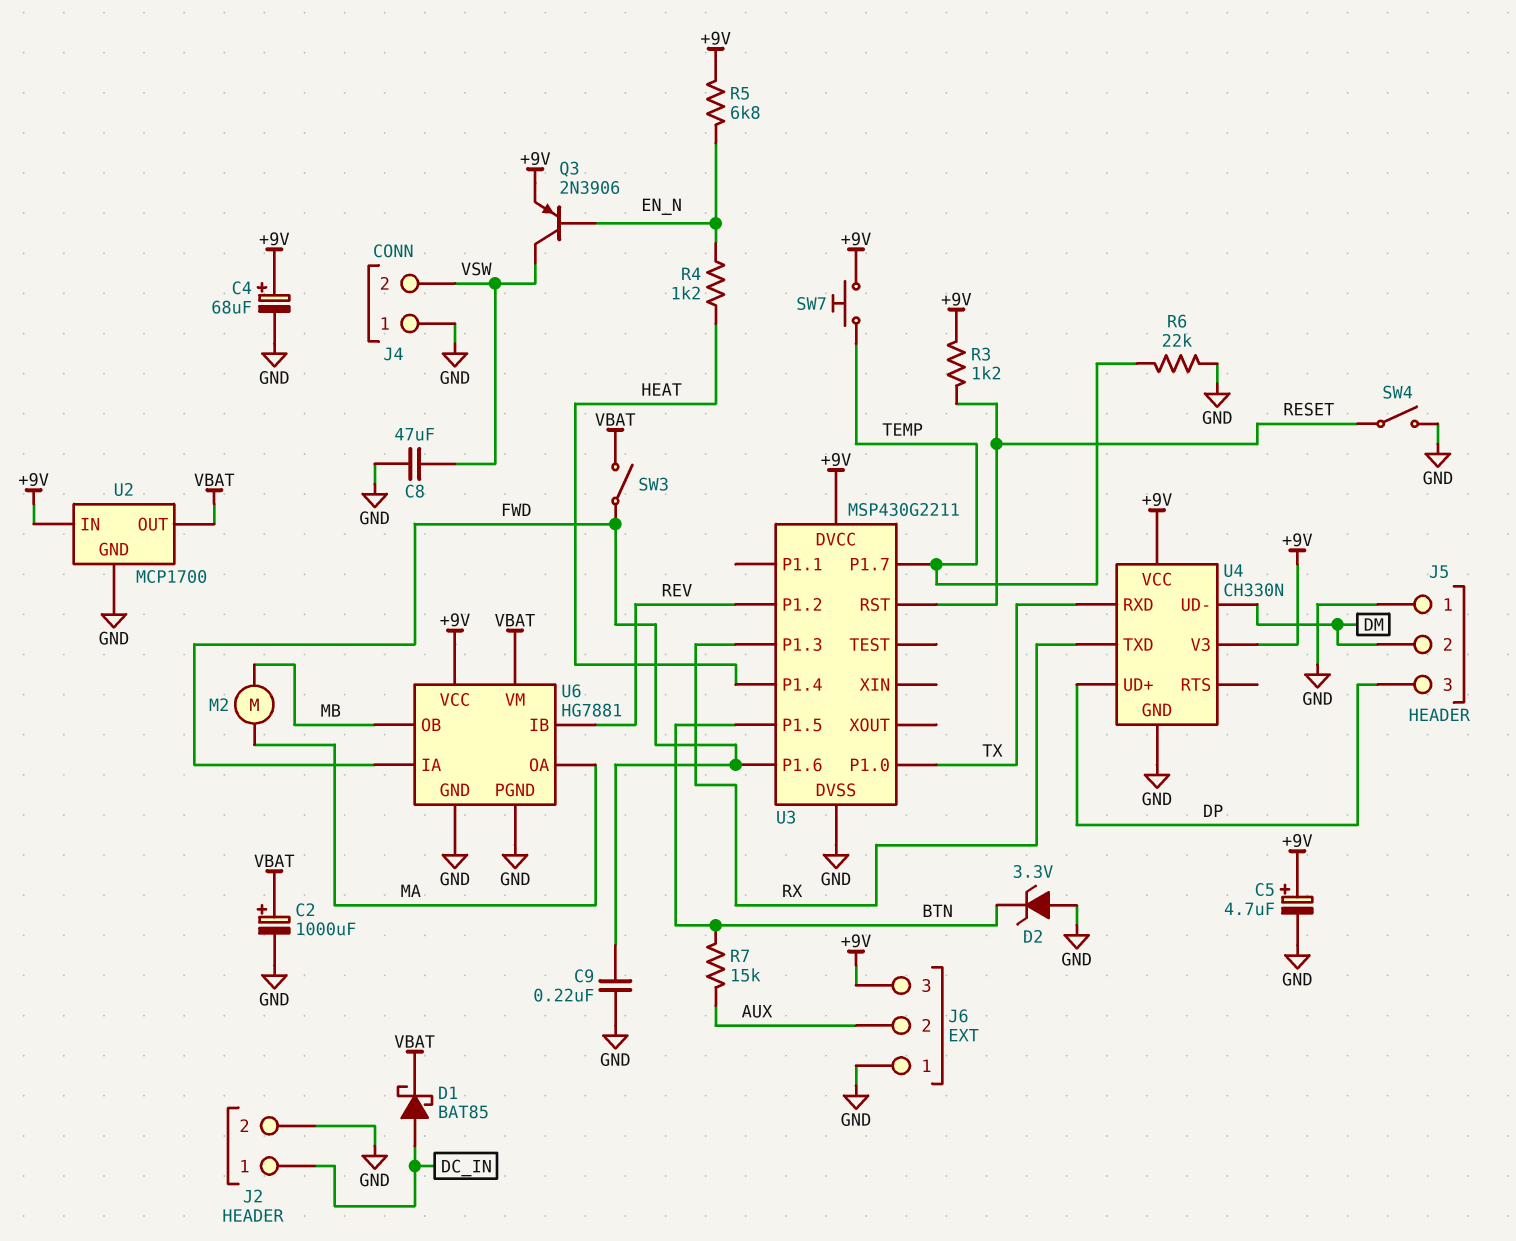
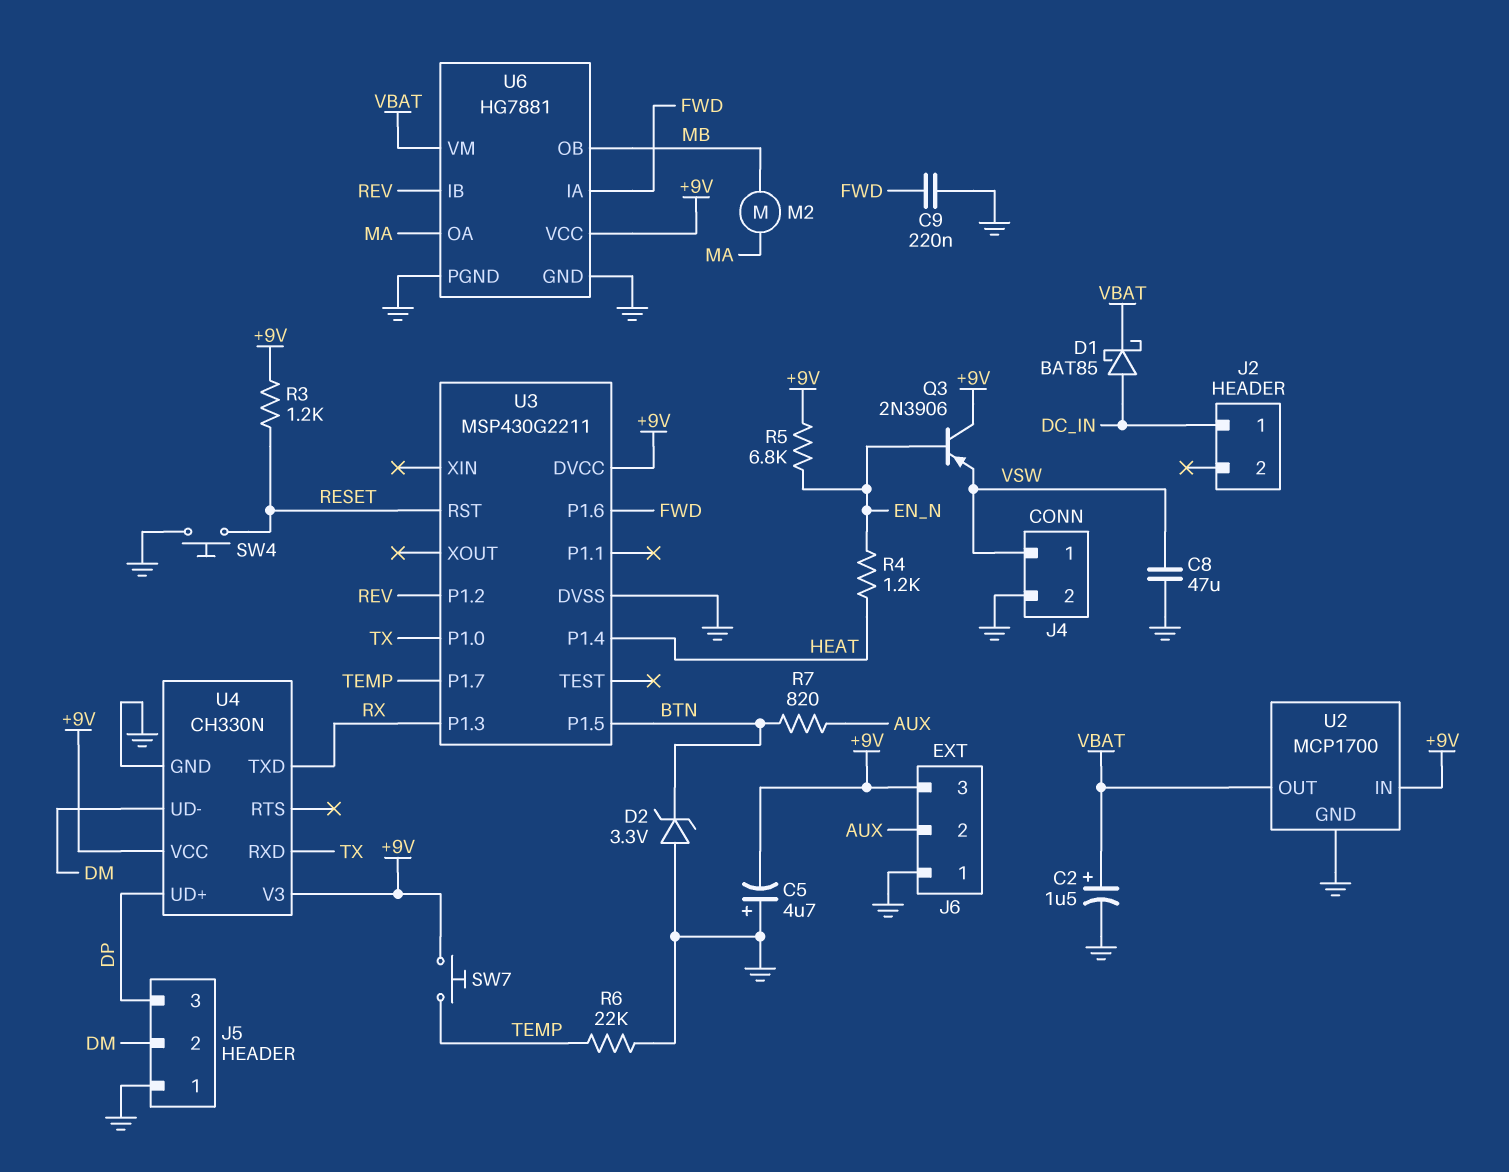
C2: 1000uF (plus VBAT, minus GND) -> 1.5uF (plus VBAT, minus GND)
C4: 68uF (plus +9V, minus GND) -> none
C5: 4.7uF (plus +9V, minus GND) -> 4.7uF (plus GND, minus +9V)
J2 pin 2: GND -> none
J4 pin 1: GND -> VSW
J4 pin 2: VSW -> GND
Q3: PNP 2N3906 (B EN_N, C VSW, E +9V) -> PNP 2N3906 (B EN_N, C +9V, E VSW)
R7: 15k (AUX, BTN) -> 820 (AUX, BTN)
SW3: switch (FWD, VBAT) -> none
SW4: switch (GND, RESET) -> button (GND, RESET)

